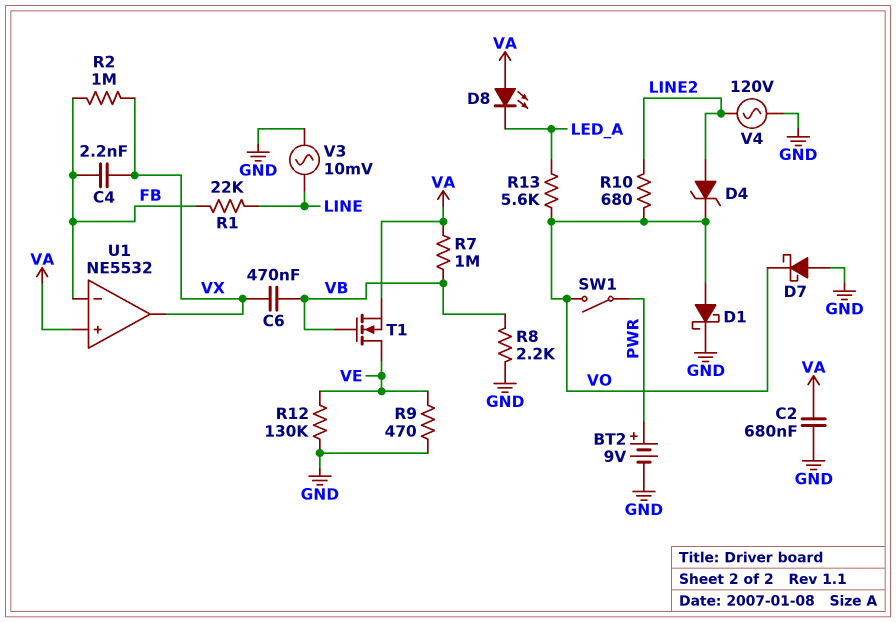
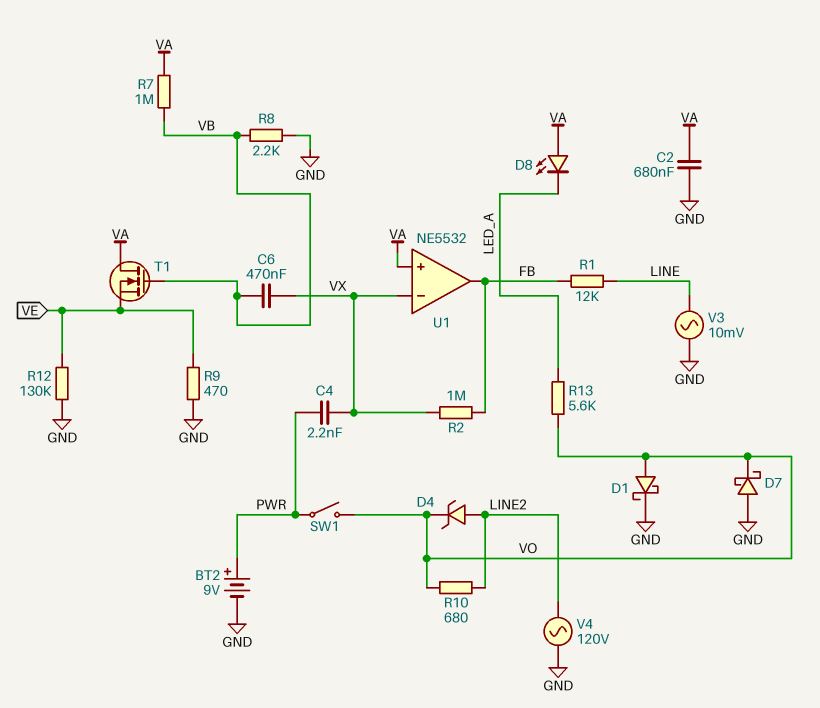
C4: 2.2nF (FB, VX) -> 2.2nF (PWR, VX)
R1: 22k (FB, LINE) -> 12k (FB, LINE)
T1: NMOS (G VB, D VE, S VA) -> NMOS (G VB, D VA, S VE)
U1 pin in-: FB -> VX
U1 pin out: VX -> FB

